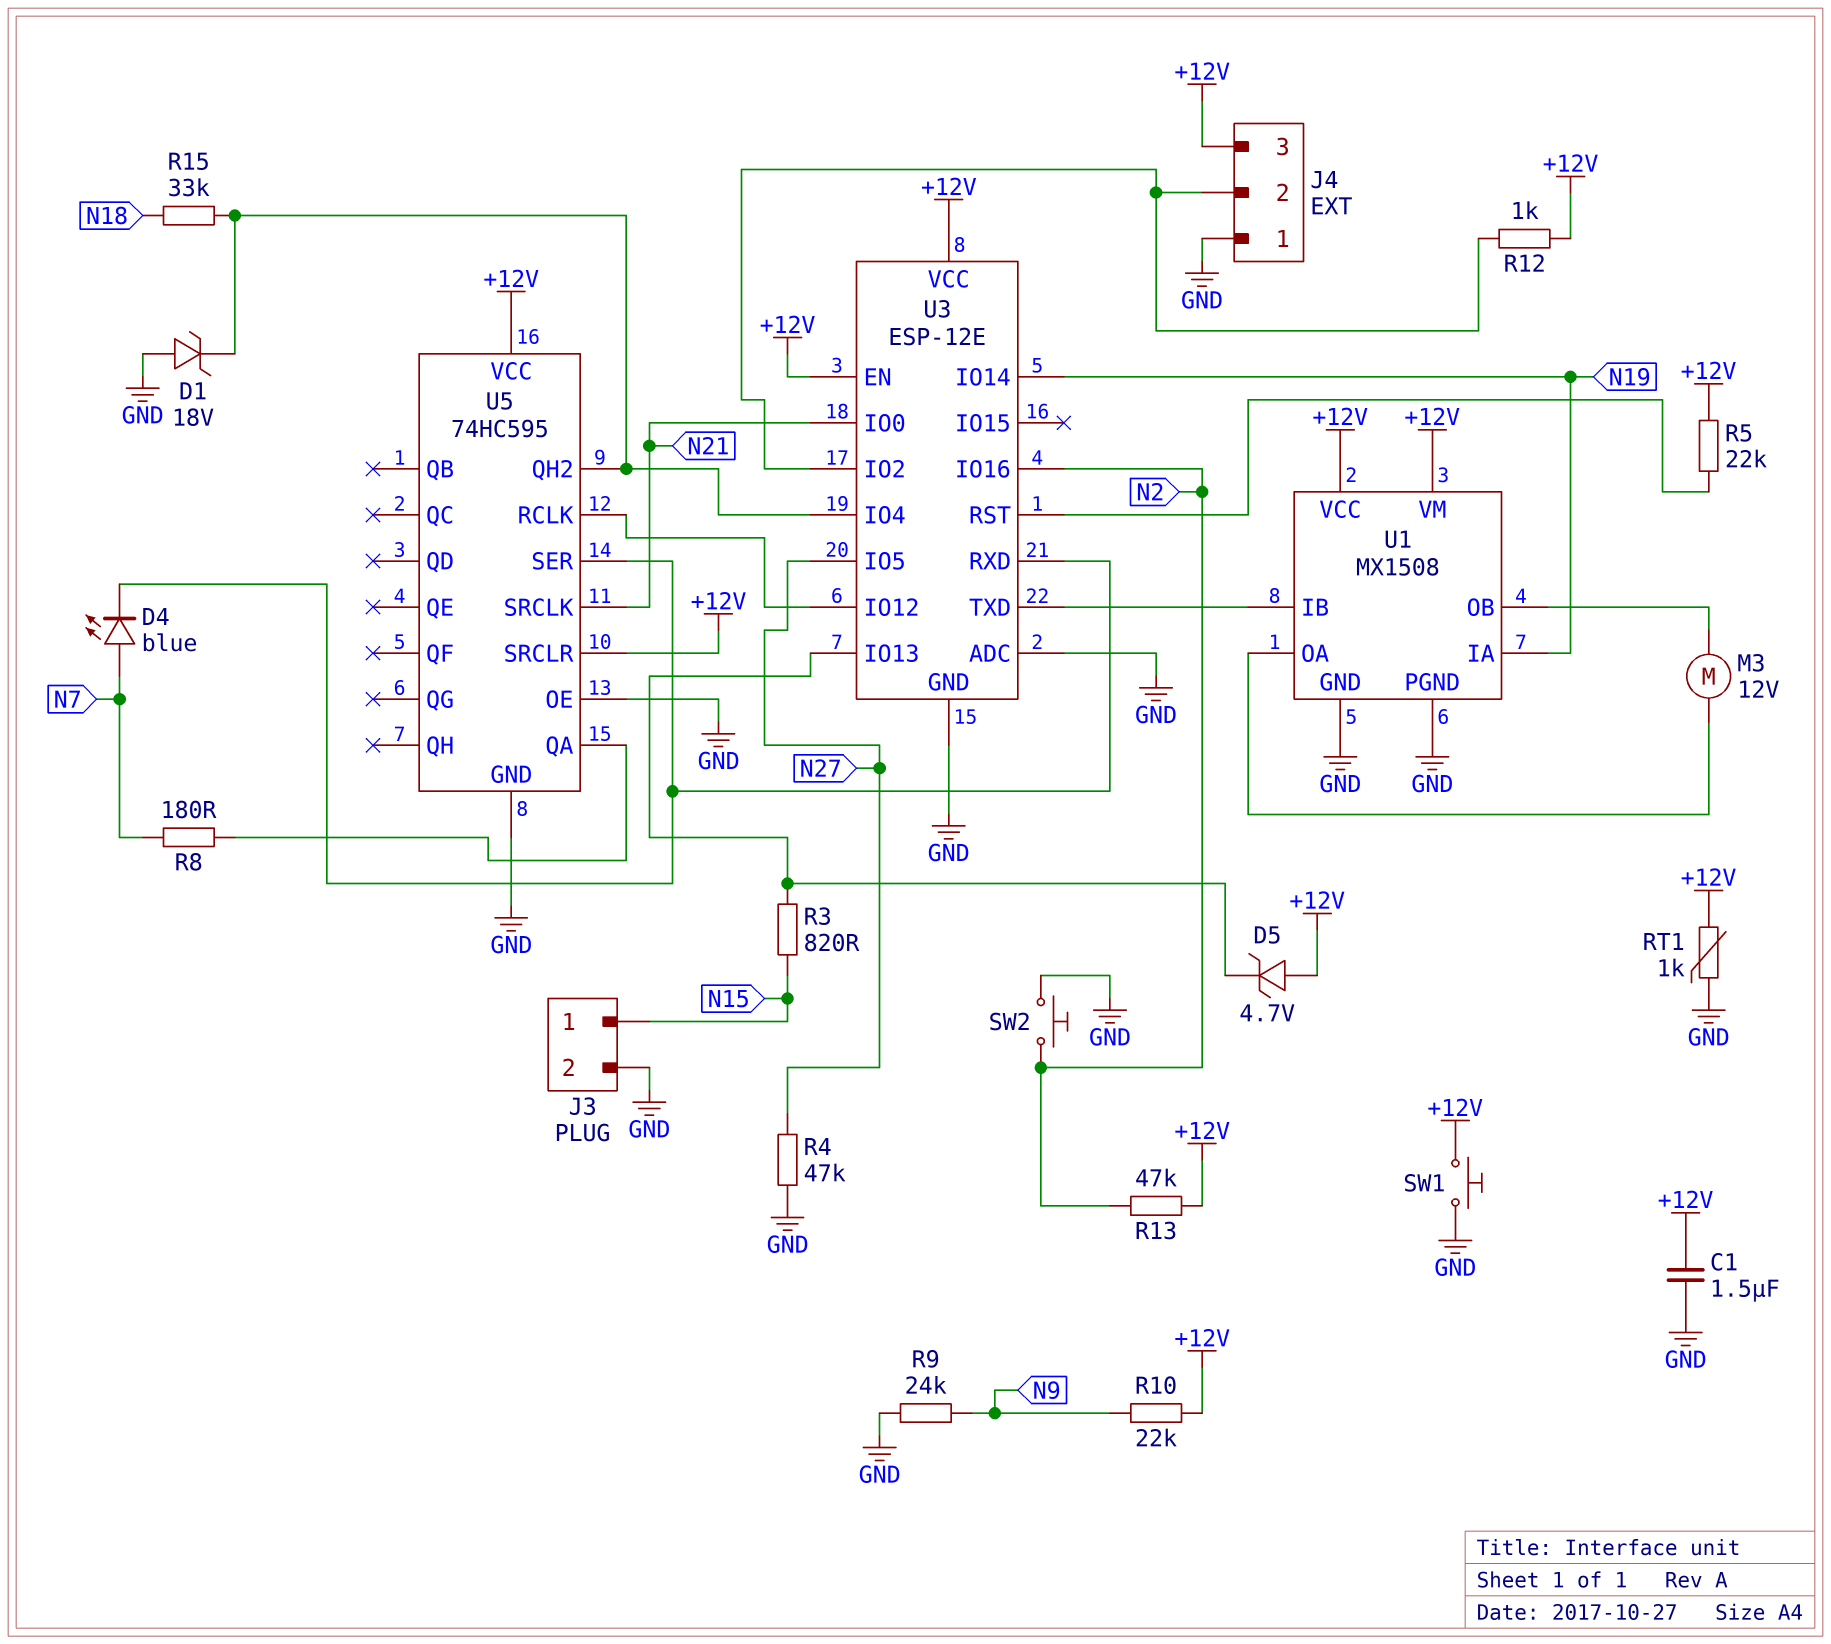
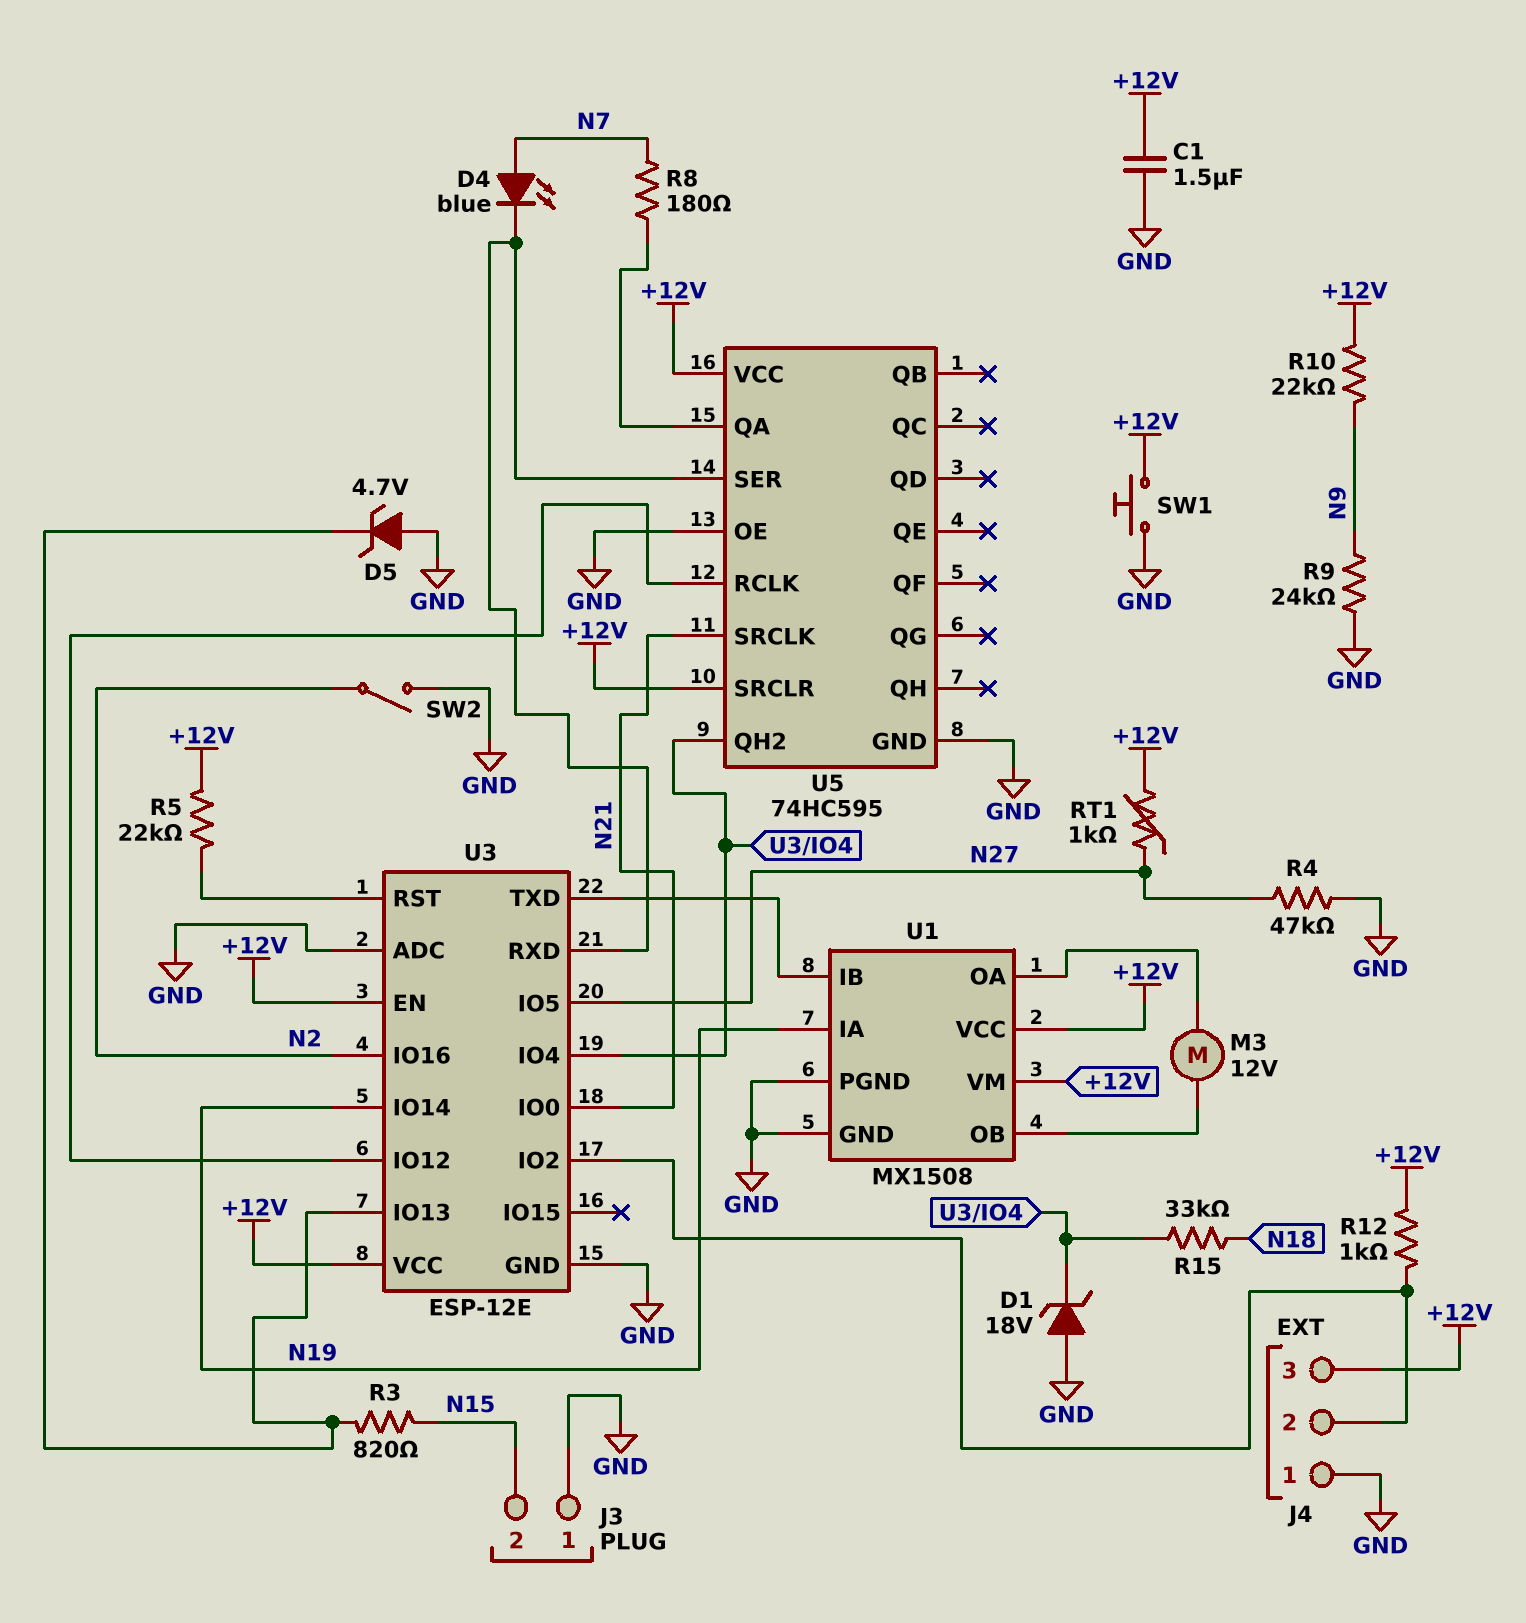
D5: zener 4.7V (A +12V, K U3/IO13) -> zener 4.7V (A GND, K U3/IO13)
J3 pin 1: N15 -> GND
J3 pin 2: GND -> N15
R13: 47k (+12V, N2) -> none
RT1: 1k (+12V, GND) -> 1k (+12V, N27)
SW2: button (GND, N2) -> switch (GND, N2)

